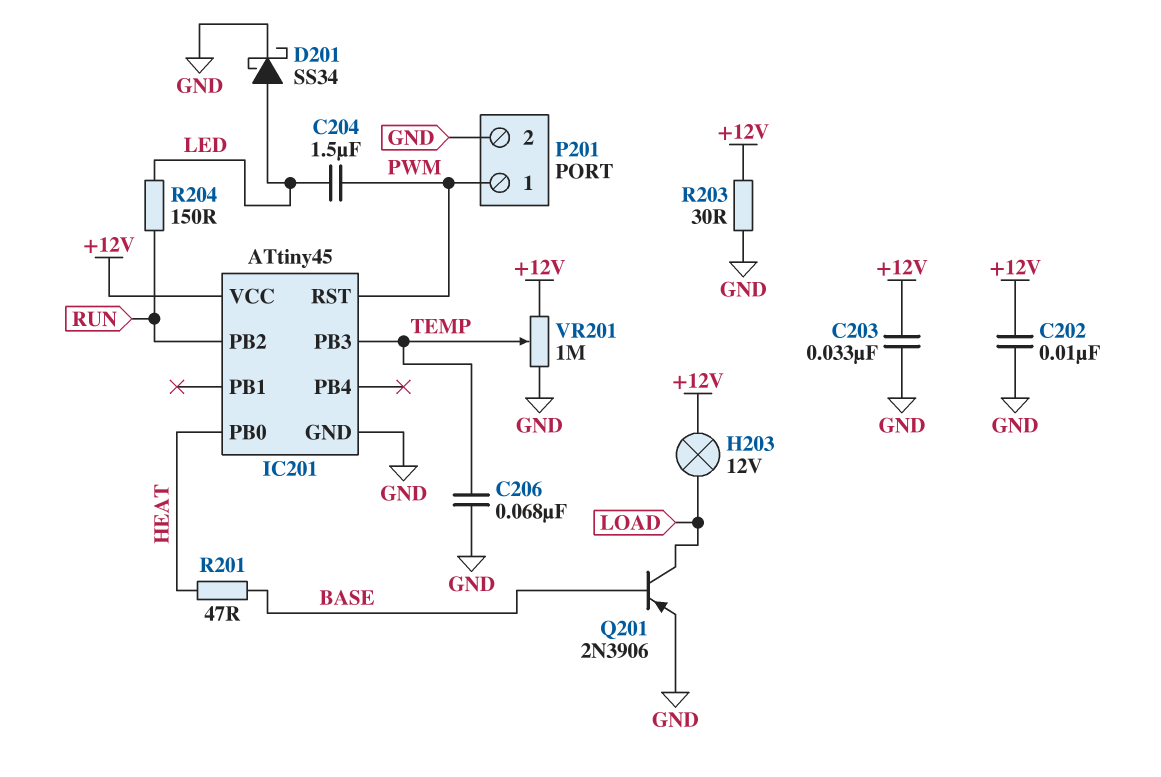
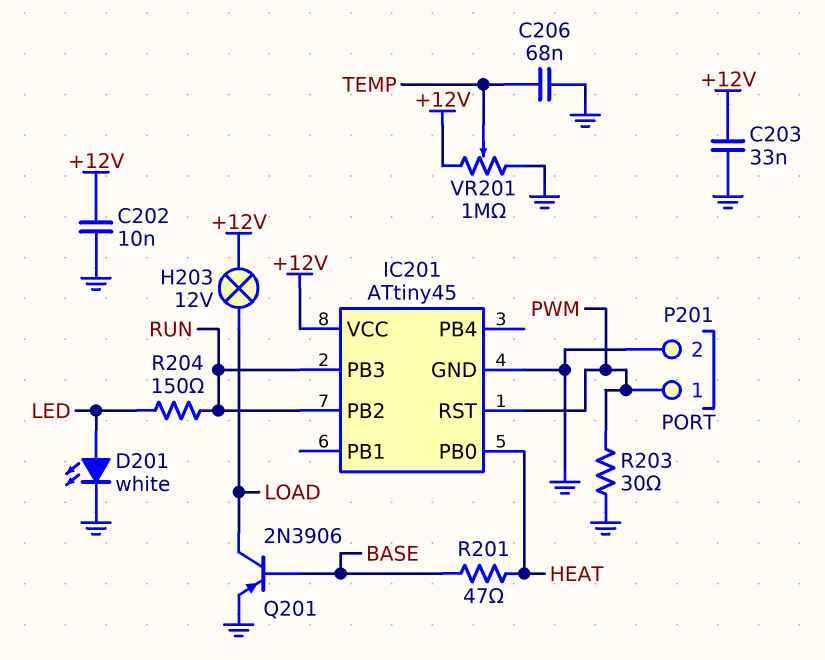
C204: 1.5uF (LED, PWM) -> none
D201: schottky SS34 (A LED, K GND) -> LED white (A LED, K GND)
IC201 pin PB3: TEMP -> RUN
R203: 30 (+12V, GND) -> 30 (GND, PWM)

